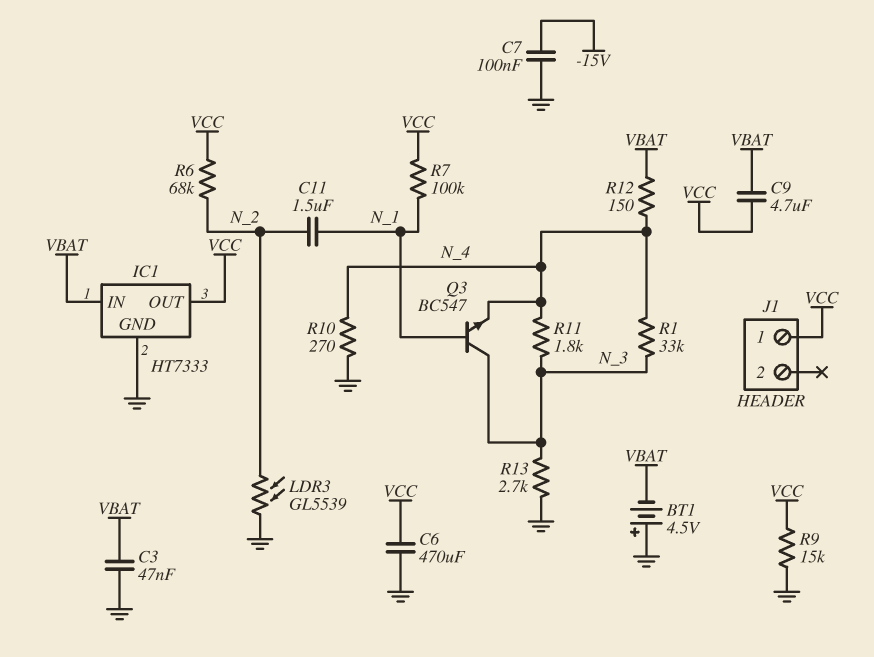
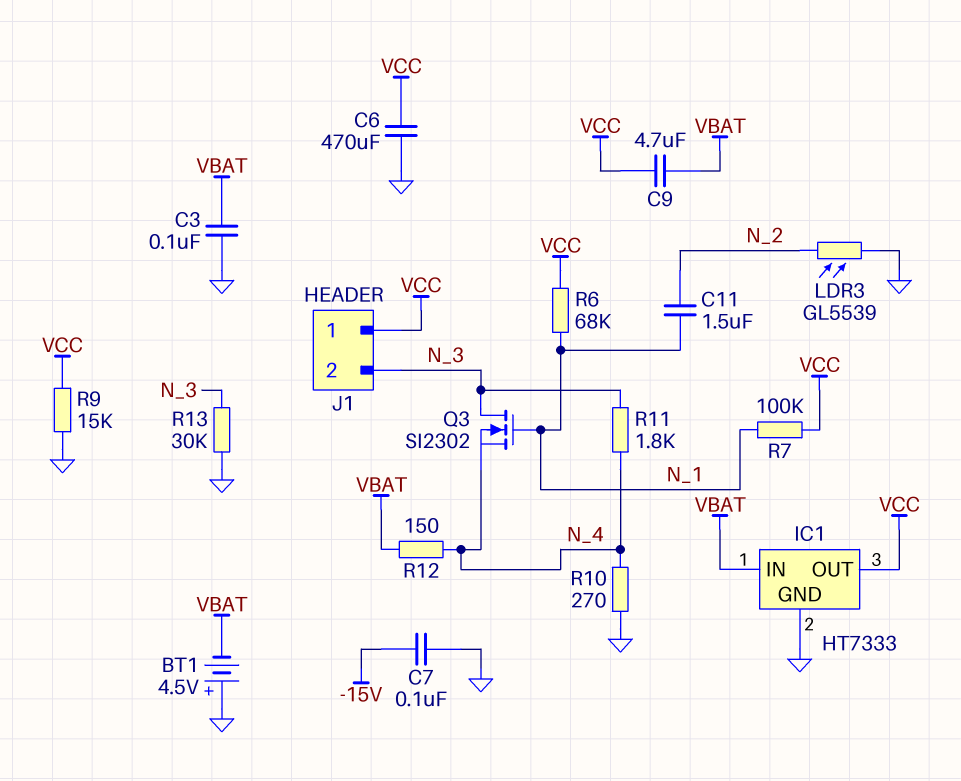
C3: 47nF (GND, VBAT) -> 100nF (GND, VBAT)
J1 pin 2: none -> N_3
Q3: NPN BC547 (B N_1, C N_3, E N_4) -> NMOS SI2302 (G N_1, D N_3, S N_4)
R1: 33k (N_3, N_4) -> none
R6: 68k (N_2, VCC) -> 68k (N_1, VCC)
R13: 2.7k (GND, N_3) -> 30k (GND, N_3)

